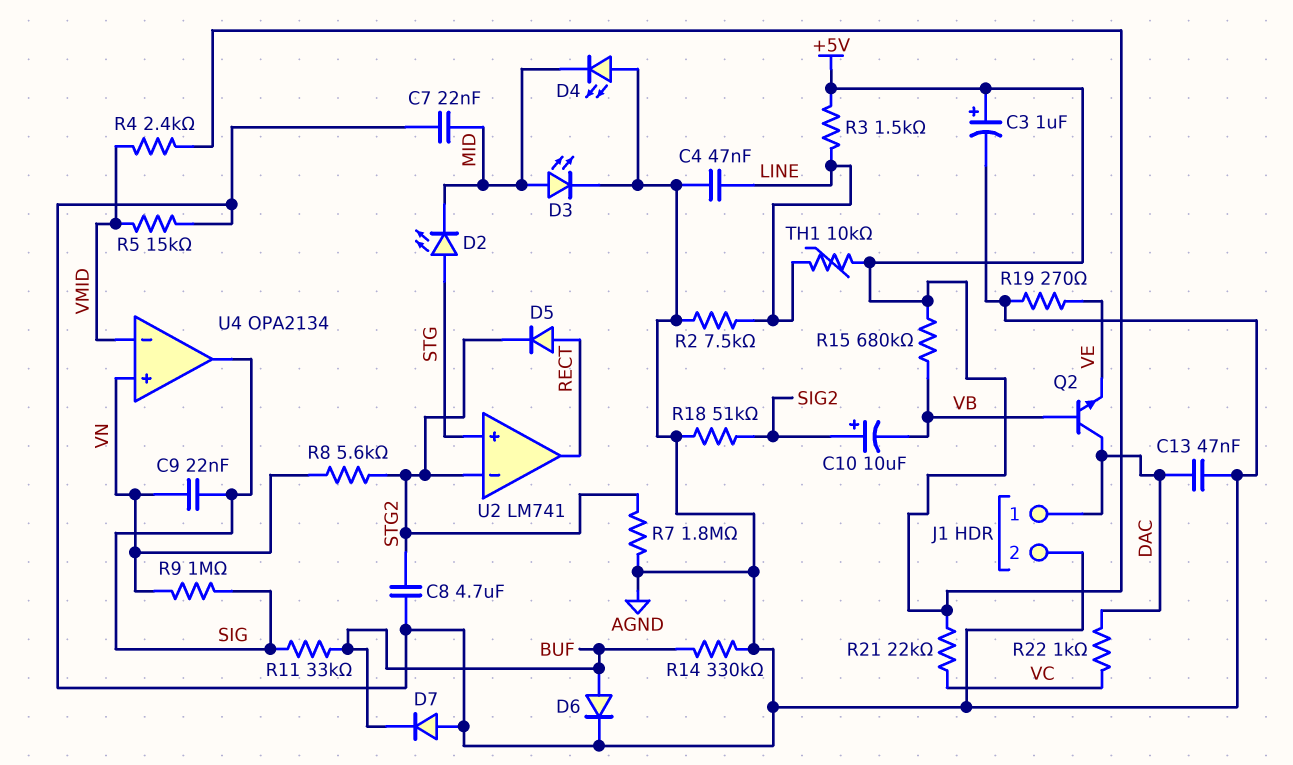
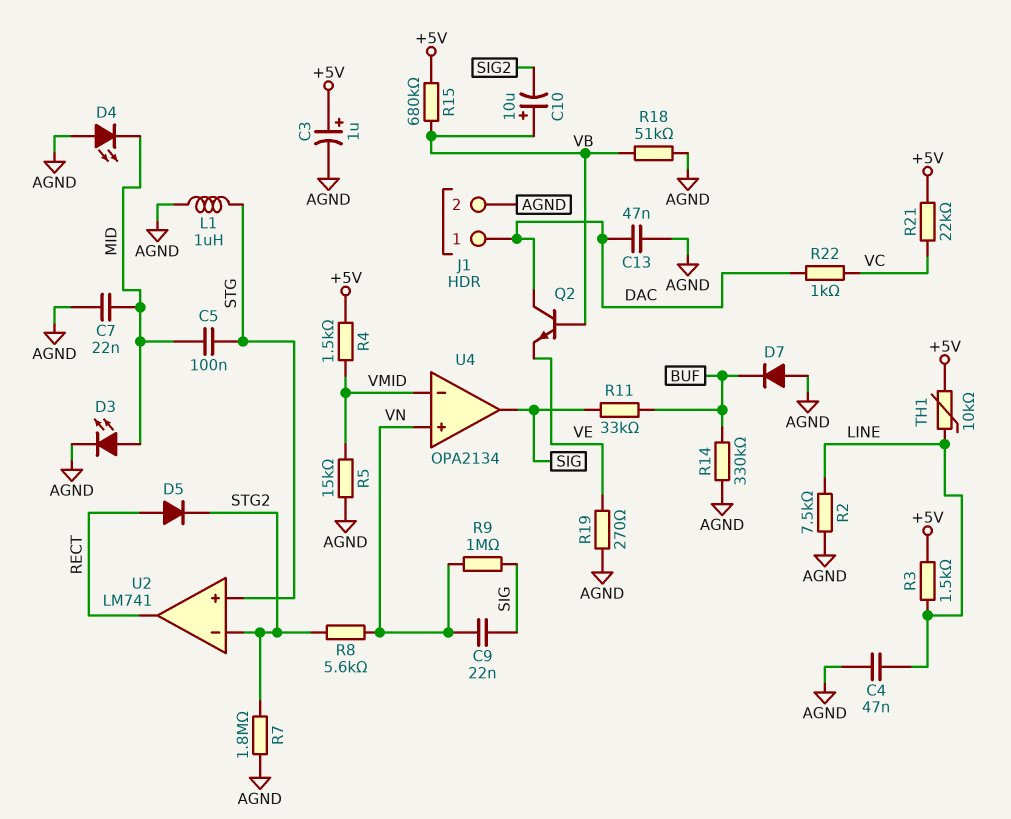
C5: none -> 100nF (MID, STG)
C8: 4.7uF (AGND, STG2) -> none
C10: 10uF (plus SIG2, minus VB) -> 10uF (plus VB, minus SIG2)
D2: LED (A STG, K MID) -> none
D6: diode (A BUF, K AGND) -> none
L1: none -> 1uH (AGND, STG)
R4: 2.4k (+5V, VMID) -> 1.5k (+5V, VMID)
R18: 51k (AGND, SIG2) -> 51k (AGND, VB)

